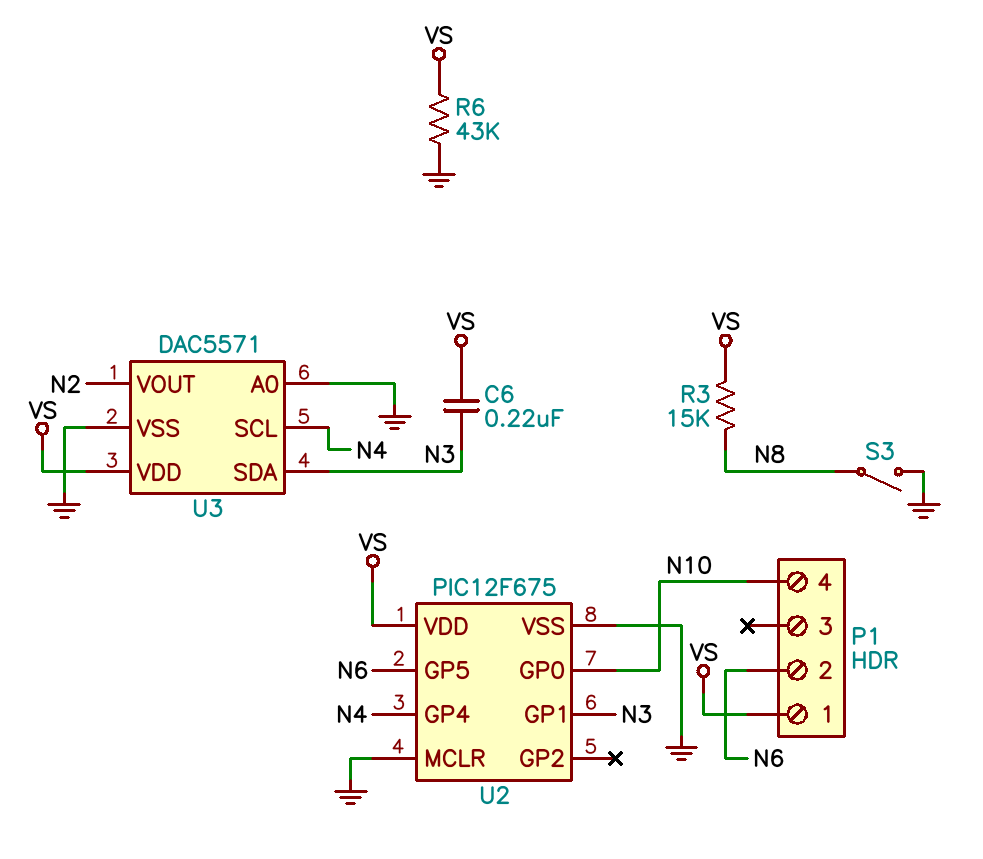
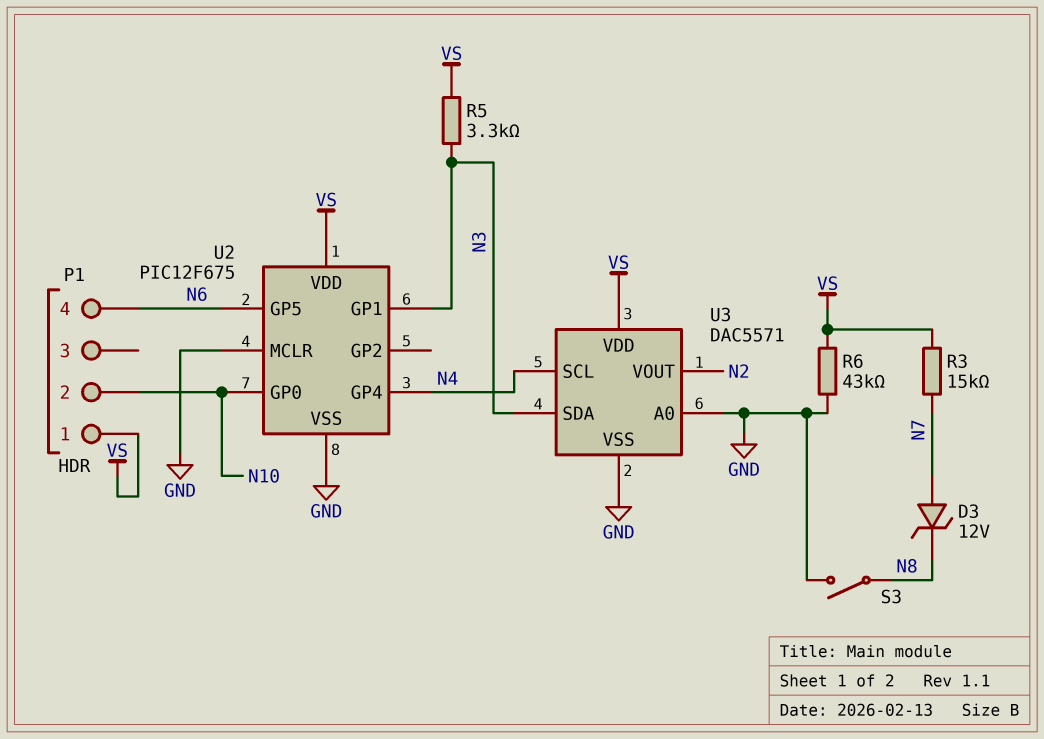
C6: 220nF (N3, VS) -> none
D3: none -> zener 12V (A N7, K N8)
P1 pin 2: N6 -> N10
P1 pin 4: N10 -> N6
R3: 15k (N8, VS) -> 15k (N7, VS)
R5: none -> 3.3k (N3, VS)

